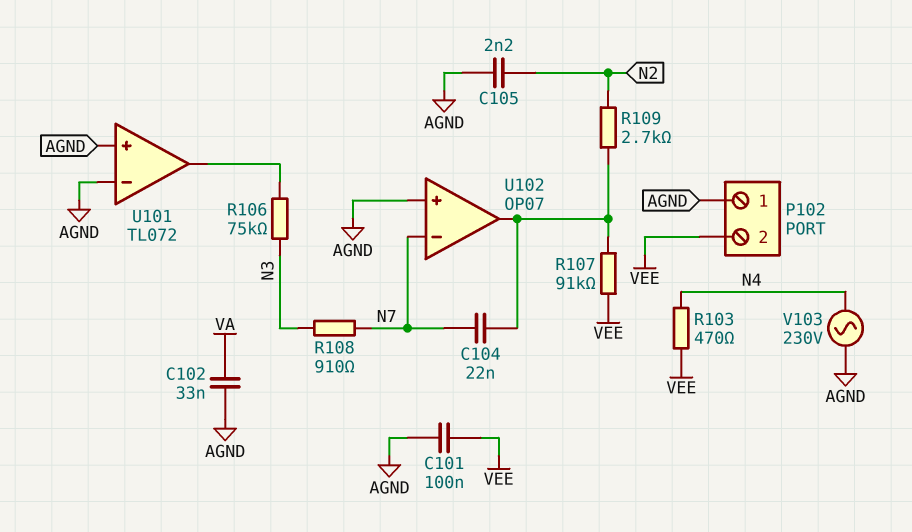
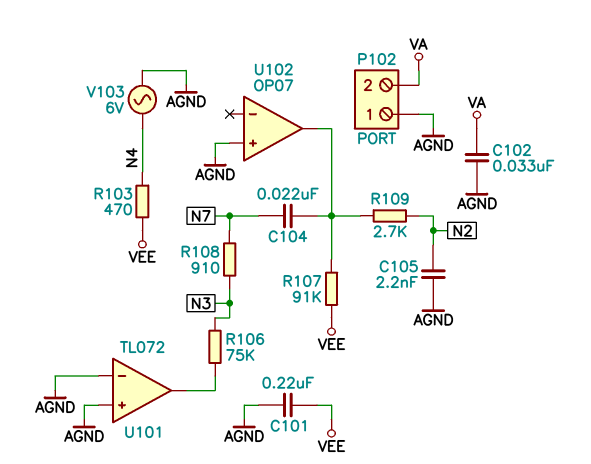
C101: 100nF (AGND, VEE) -> 220nF (AGND, VEE)
P102 pin 2: VEE -> VA
U102 pin in-: N7 -> none
V103: AC 230V (AGND, N4) -> AC 6V (AGND, N4)

